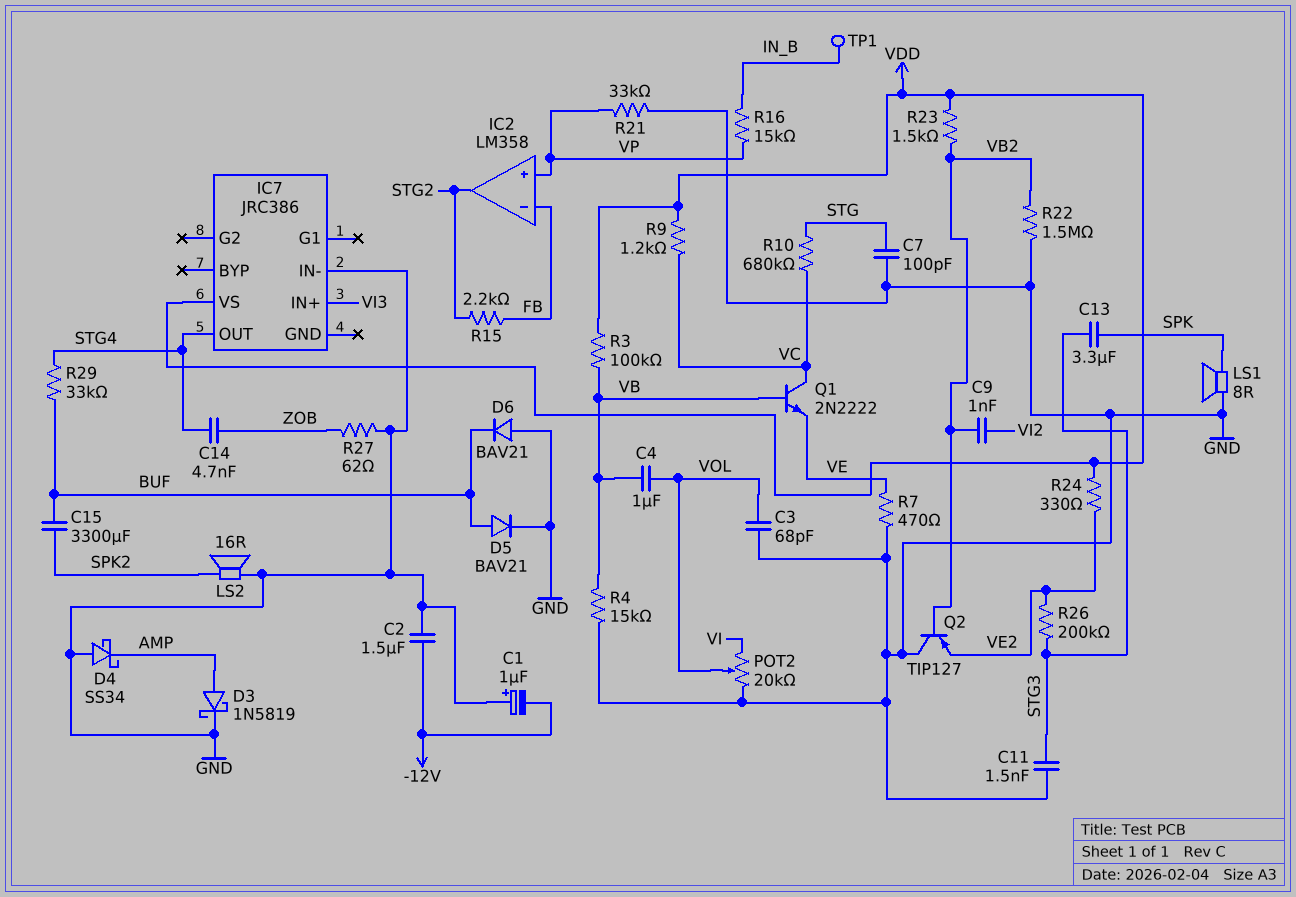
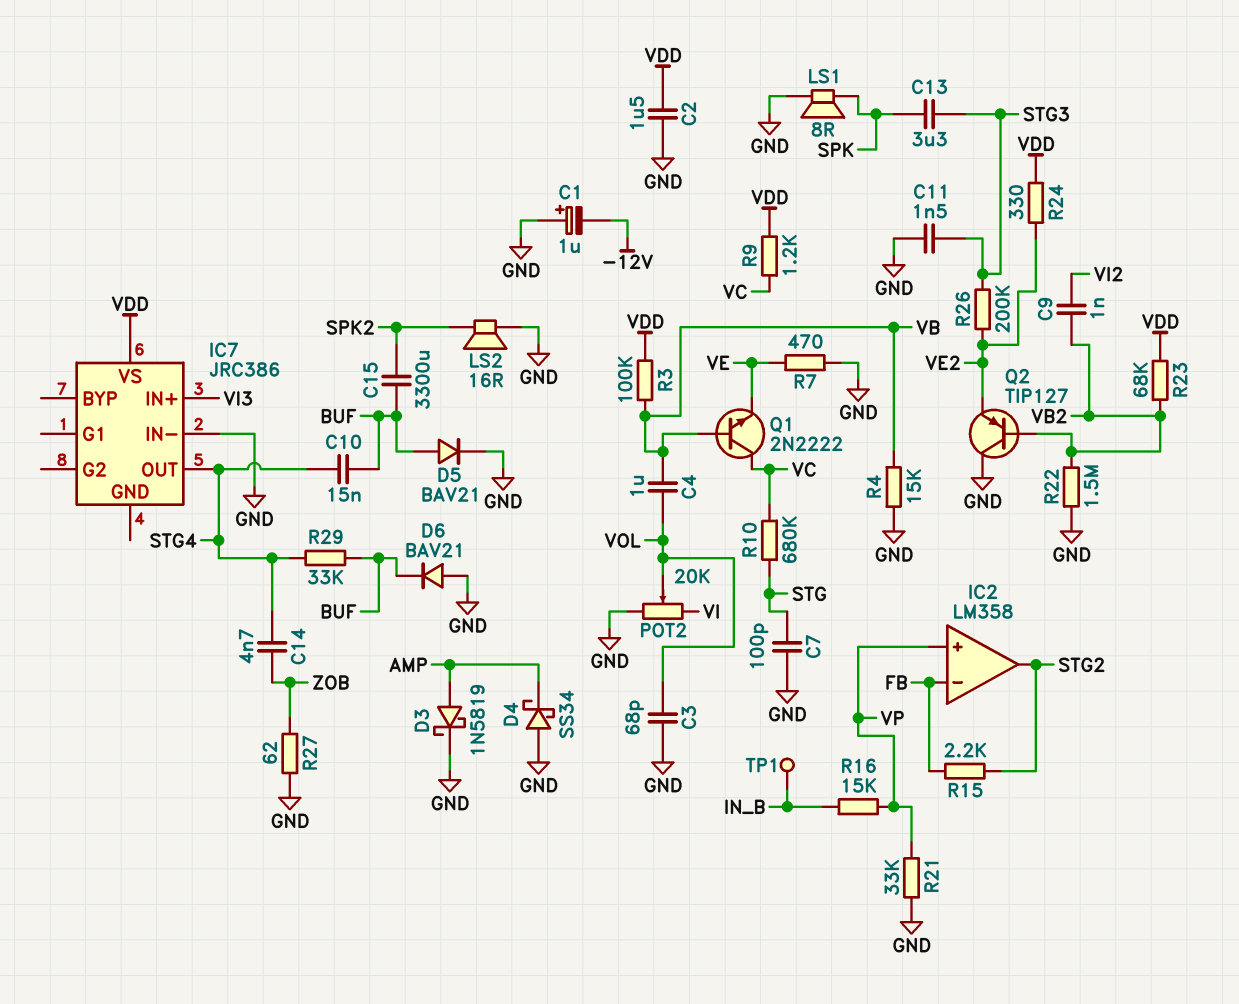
C2: 1.5uF (-12V, GND) -> 1.5uF (GND, VDD)
C10: none -> 15nF (BUF, STG4)
R23: 1.5k (VB2, VDD) -> 68k (VB2, VDD)

